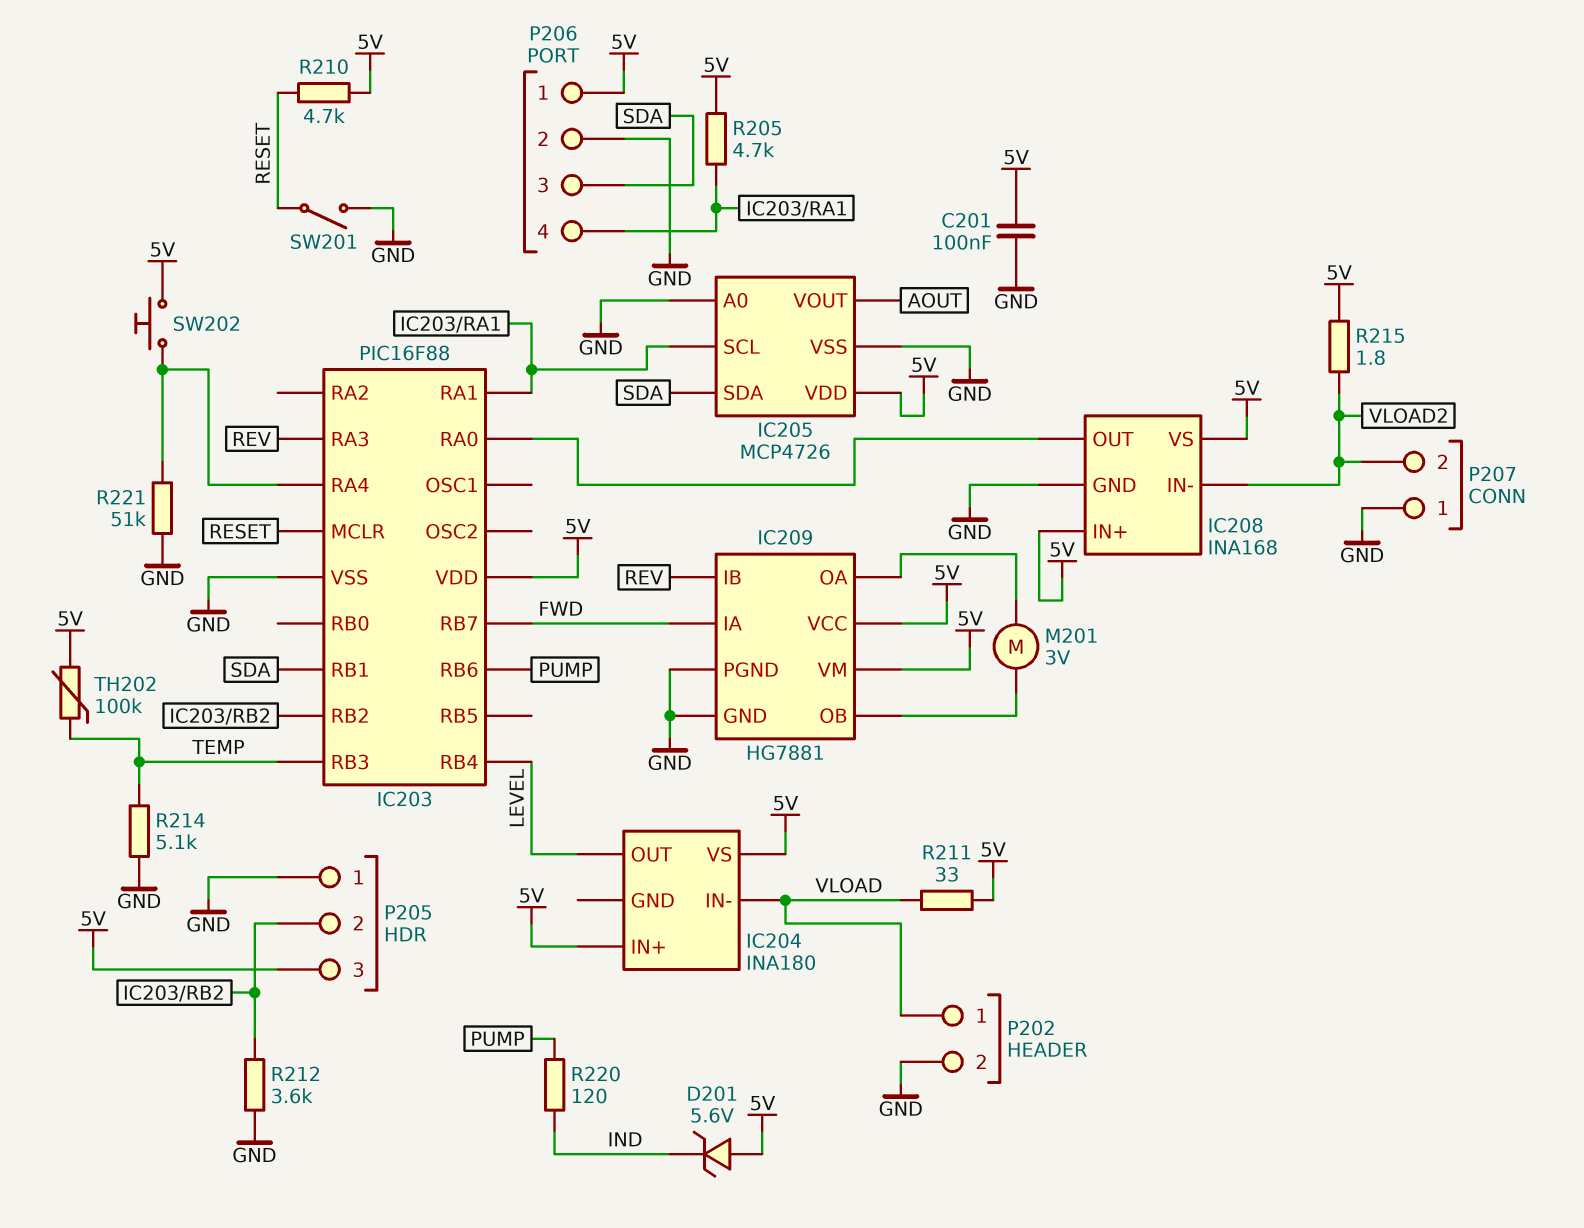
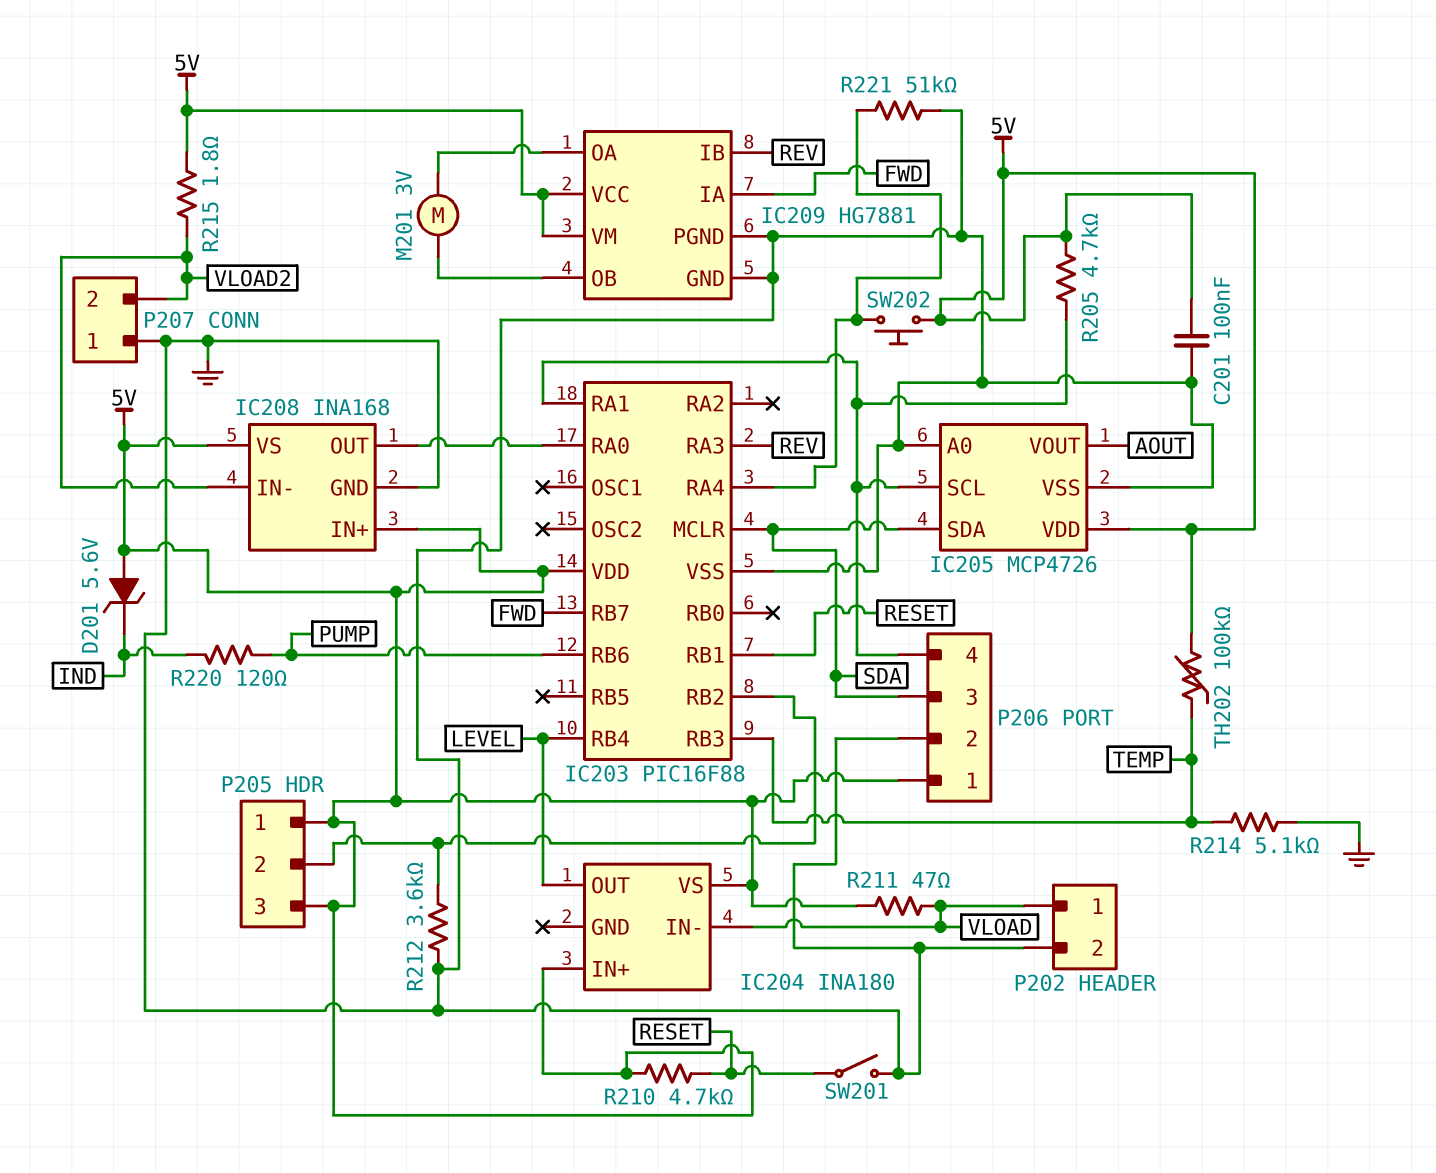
IC203 pin MCLR: RESET -> SDA
IC203 pin RB1: SDA -> RESET
P205 pin 1: GND -> 5V
R211: 33 (5V, VLOAD) -> 47 (5V, VLOAD)

